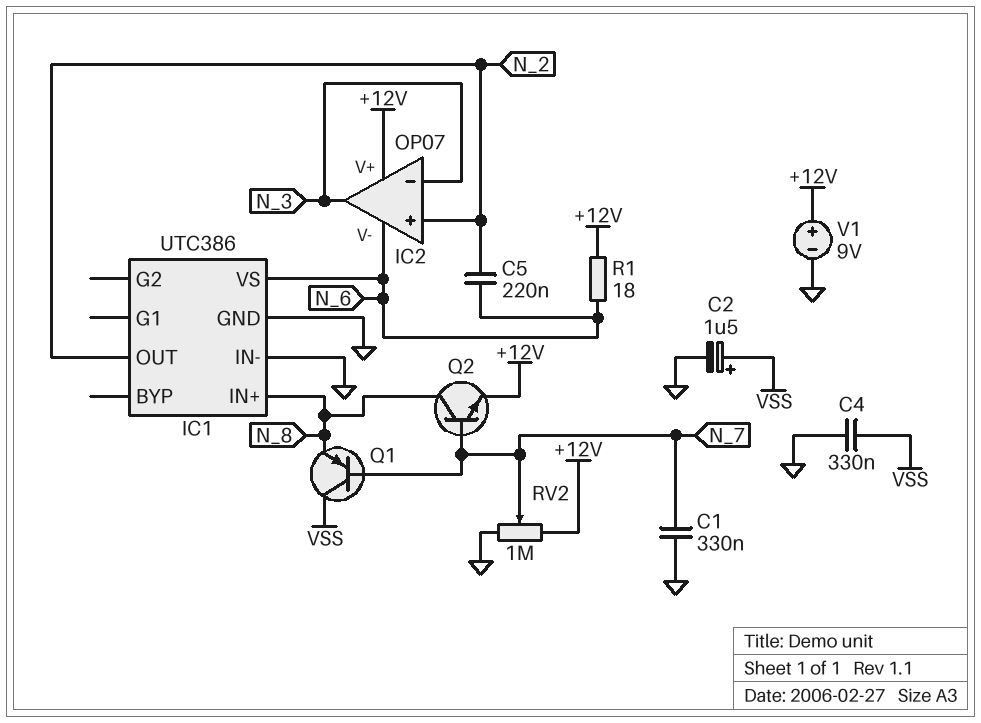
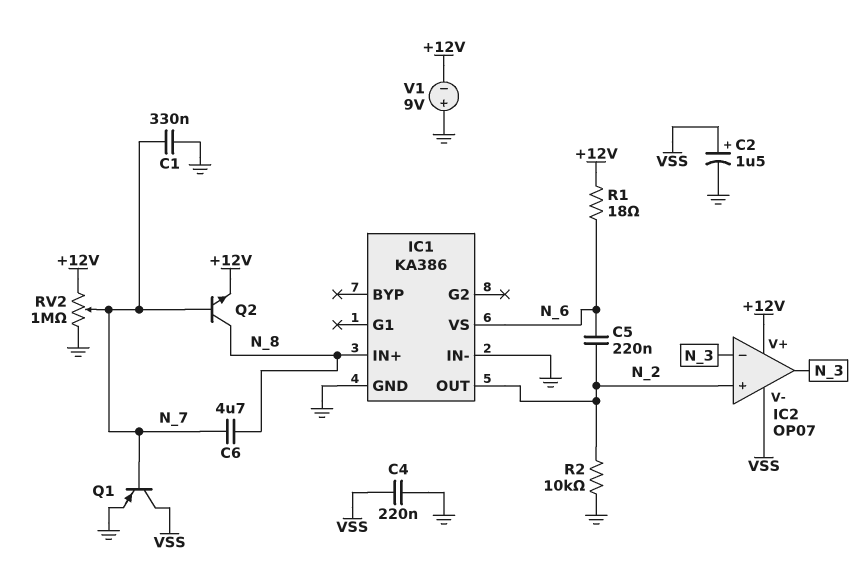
C4: 330nF (GND, VSS) -> 220nF (GND, VSS)
C6: none -> 4.7uF (N_7, N_8)
IC1: UTC386 -> KA386
IC2 pin V-: N_6 -> VSS
Q1: PNP (B N_7, C VSS, E N_8) -> PNP (B N_7, C VSS, E GND)
R2: none -> 10k (GND, N_2)
V1: 9V (plus +12V, minus GND) -> 9V (plus GND, minus +12V)

